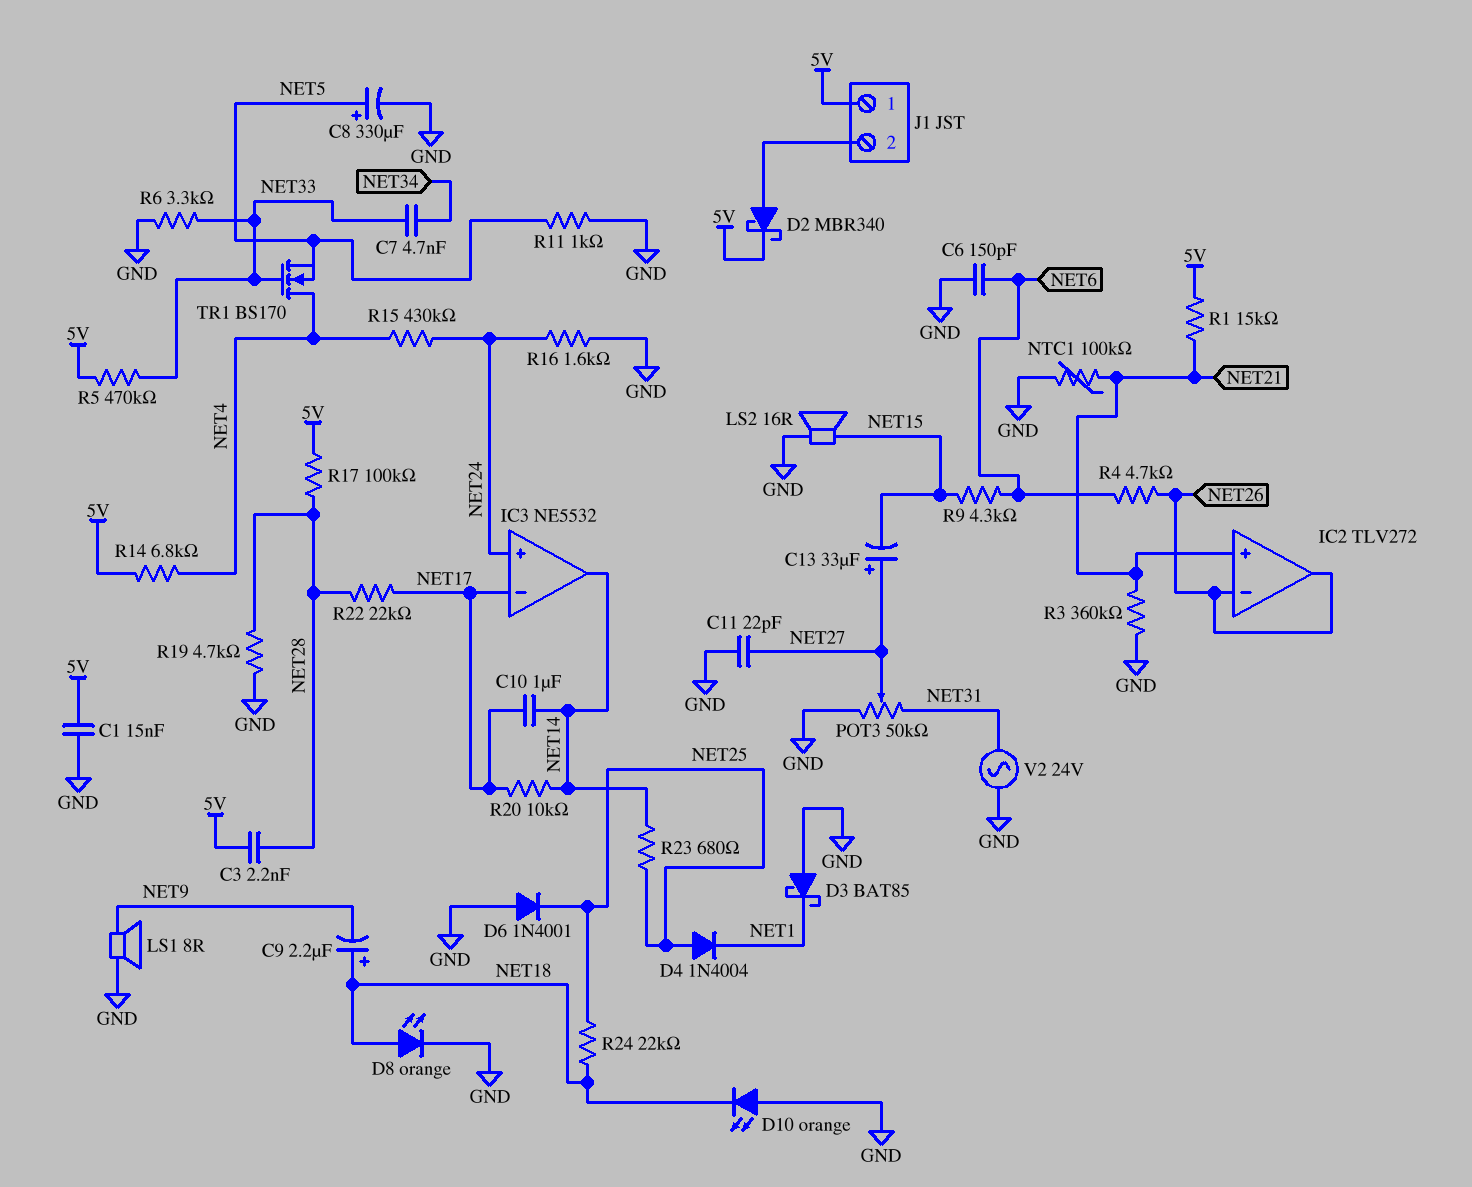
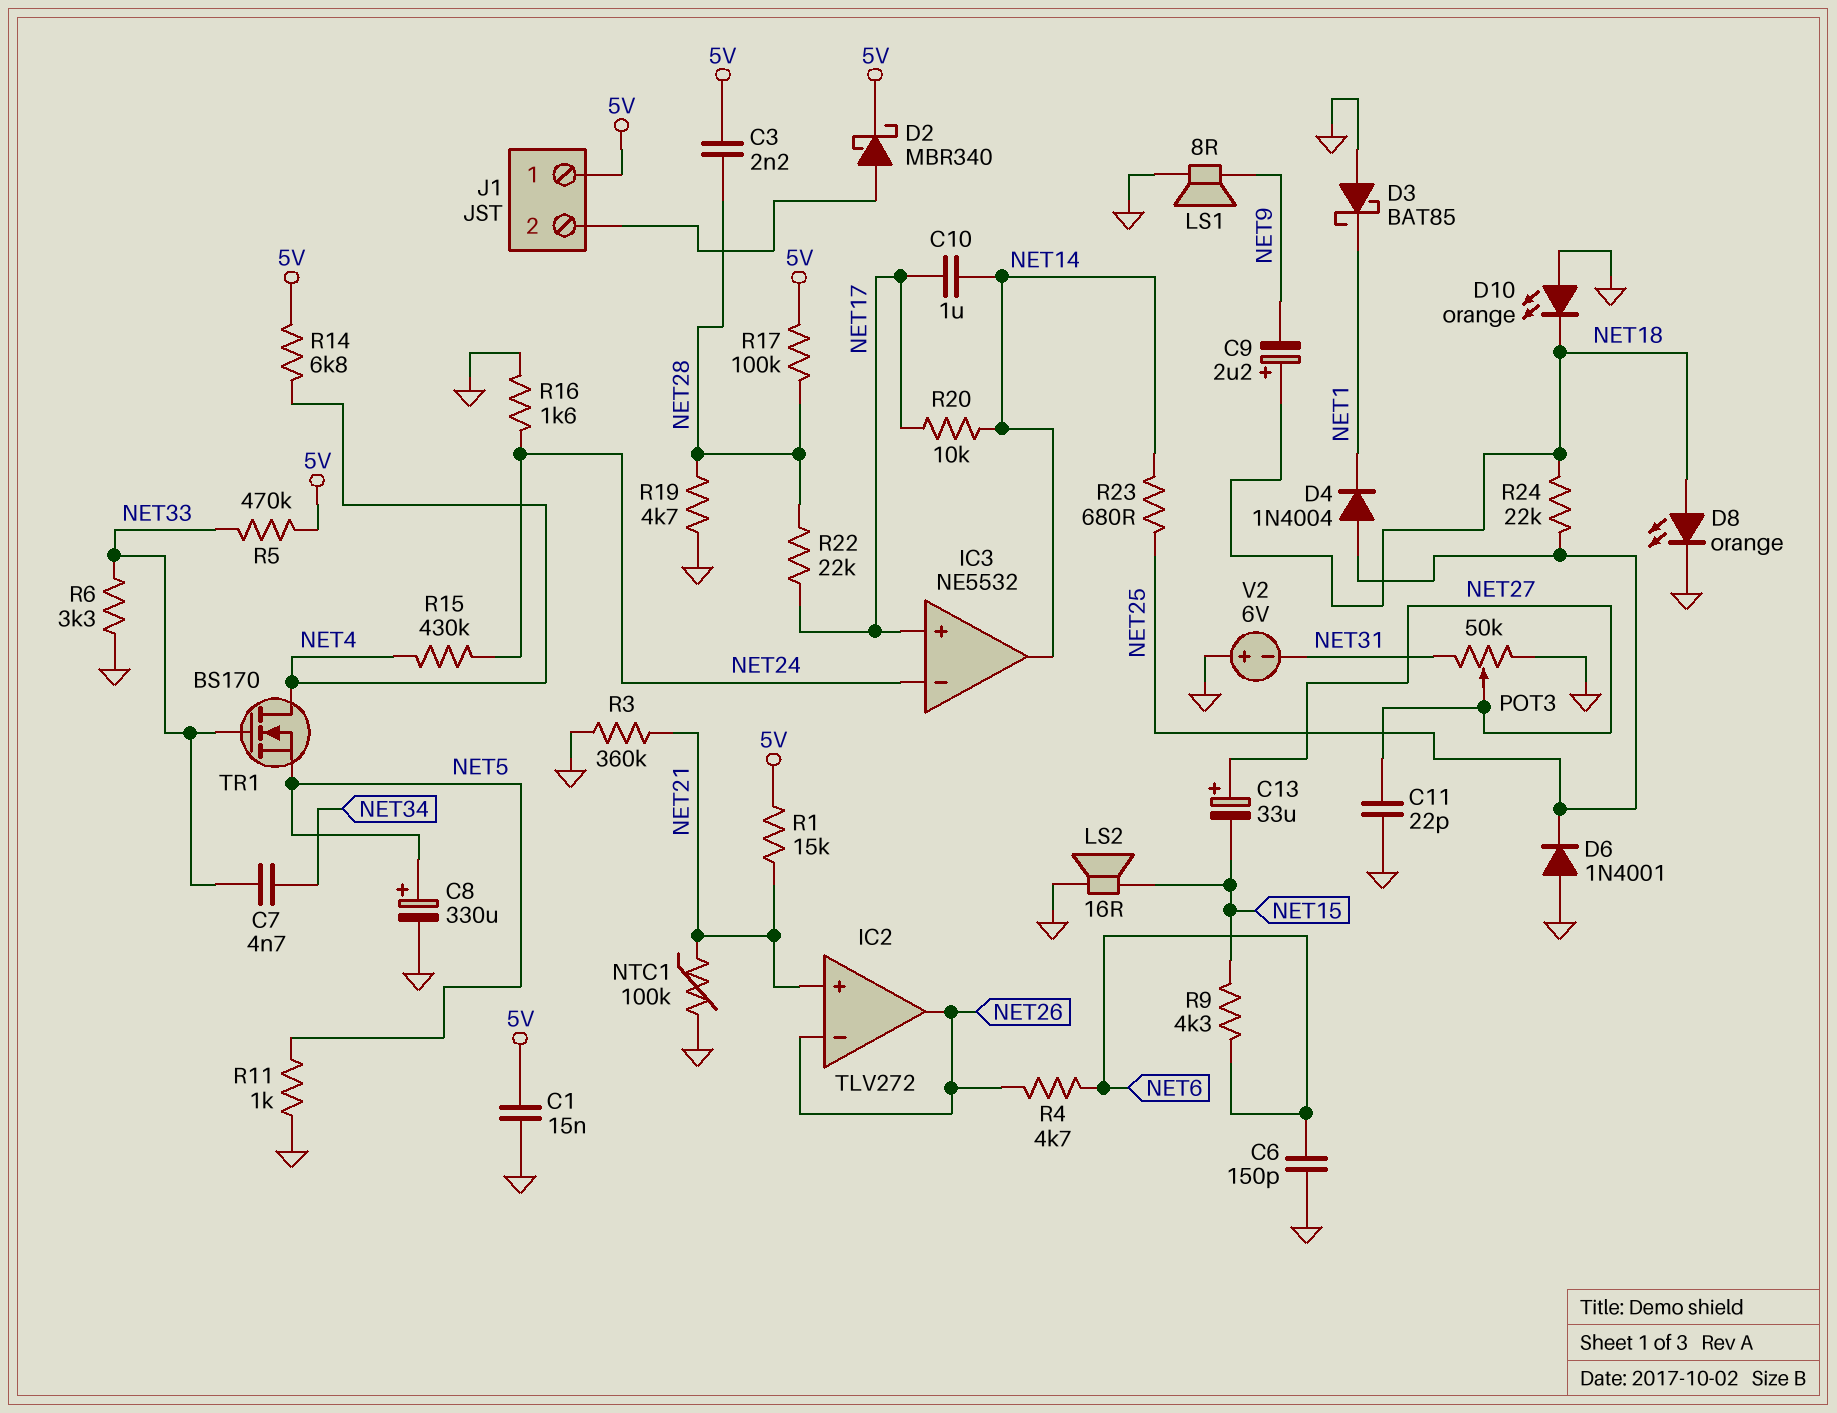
IC3 pin in+: NET24 -> NET17
IC3 pin in-: NET17 -> NET24
V2: AC 24V (GND, NET31) -> 6V (plus GND, minus NET31)

